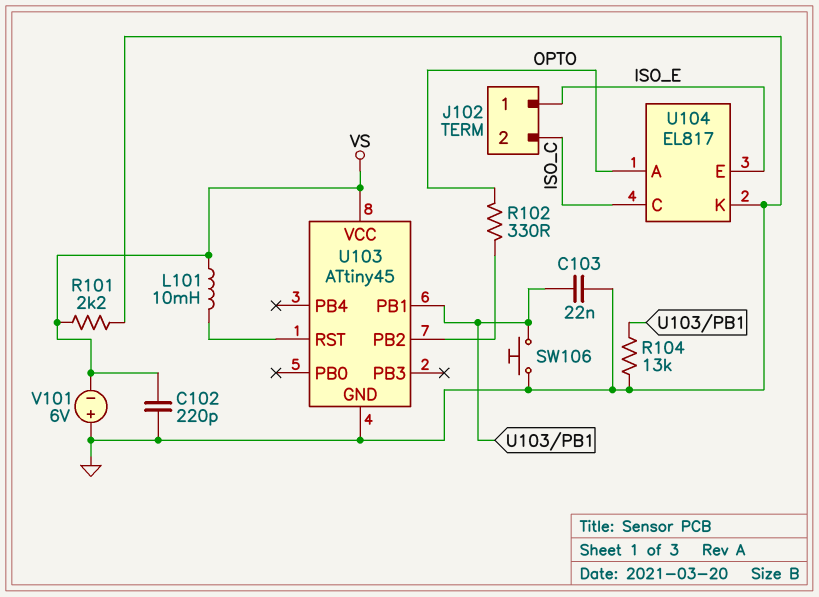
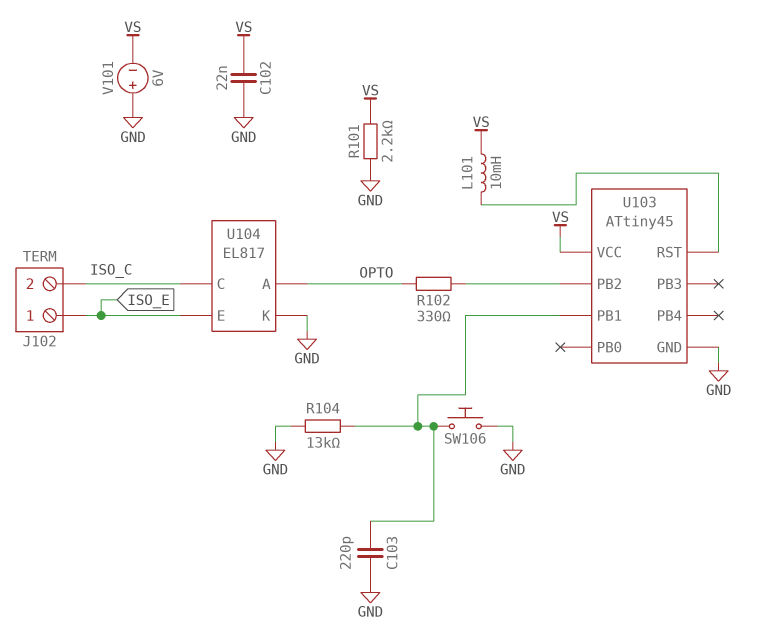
C102: 220pF (GND, VS) -> 22nF (GND, VS)
C103: 22nF (GND, U103/PB1) -> 220pF (GND, U103/PB1)

